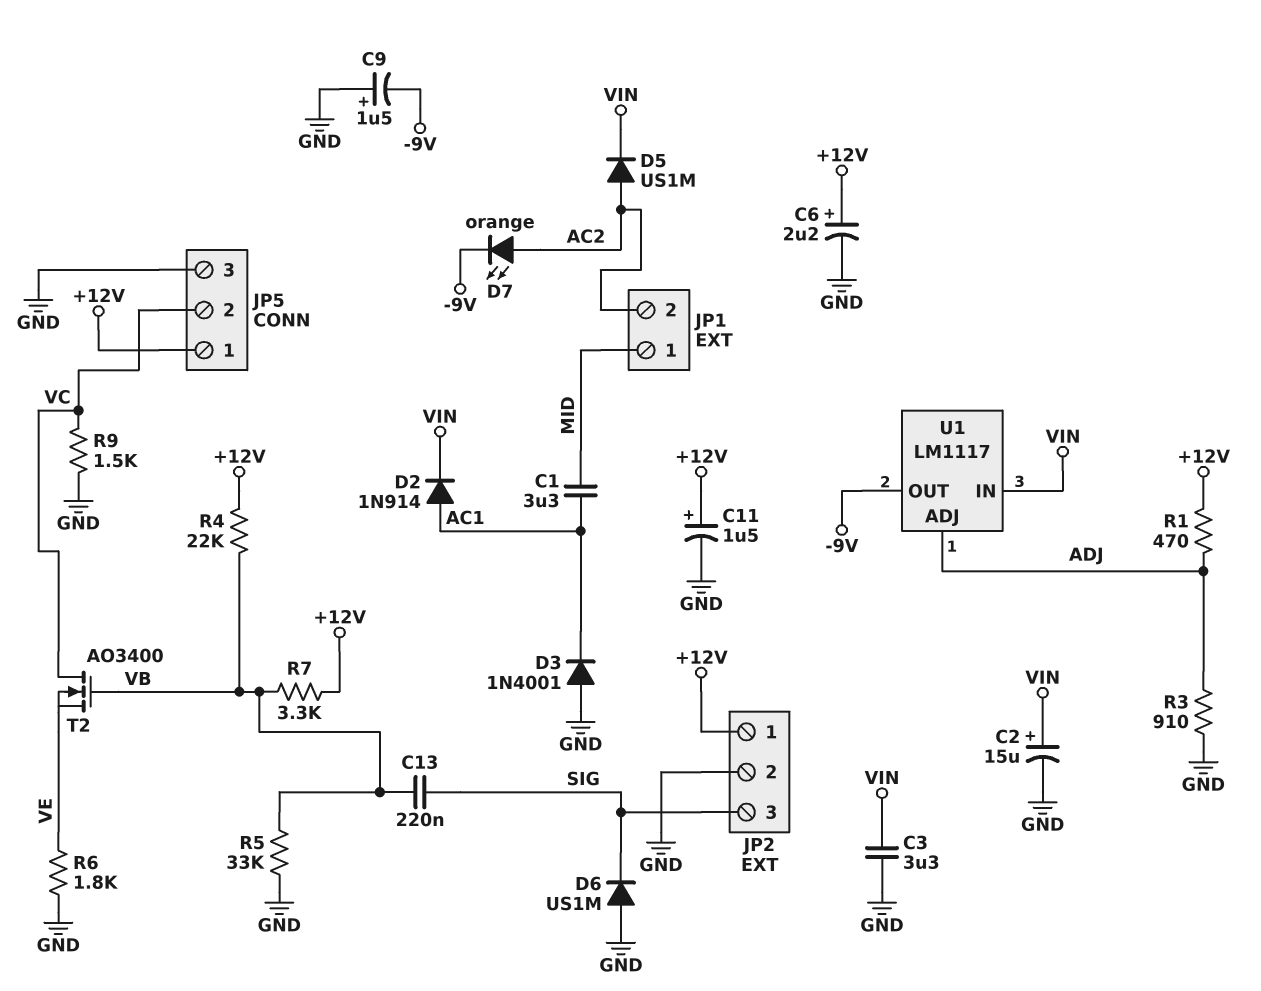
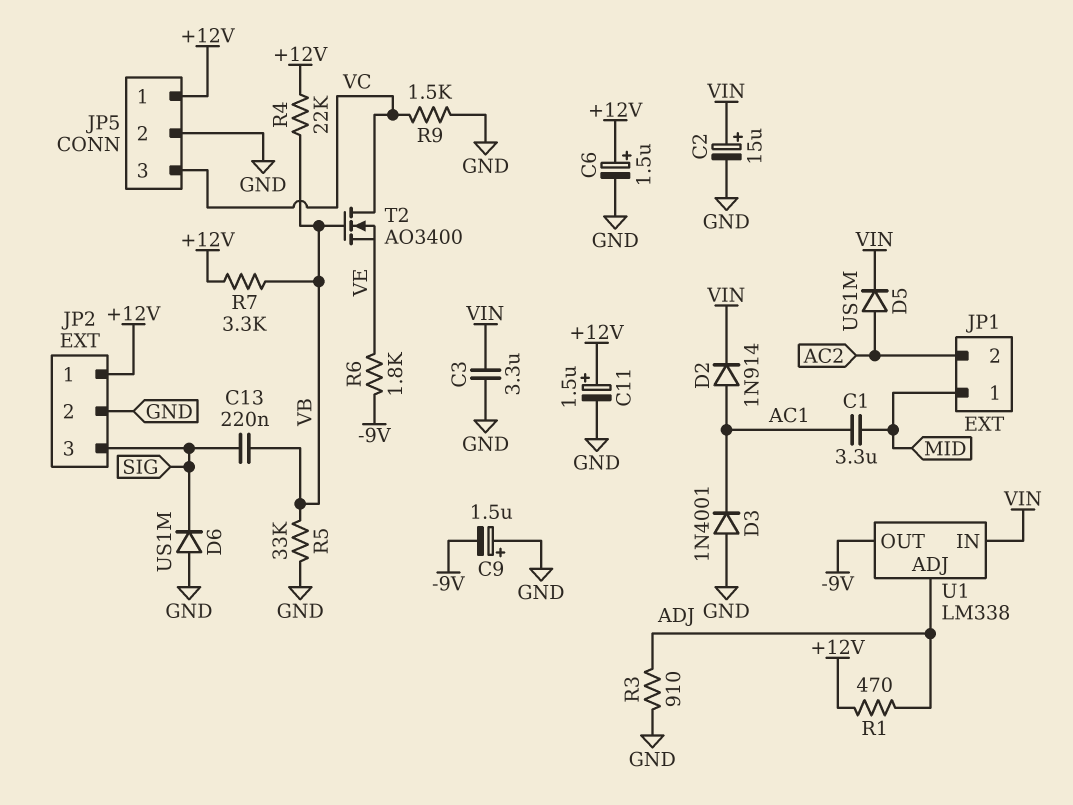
C6: 2.2uF (plus +12V, minus GND) -> 1.5uF (plus +12V, minus GND)
D7: LED orange (A AC2, K -9V) -> none
JP5 pin 2: VC -> GND
JP5 pin 3: GND -> VC
R6: 1.8k (GND, VE) -> 1.8k (-9V, VE)
U1: LM1117 -> LM338

